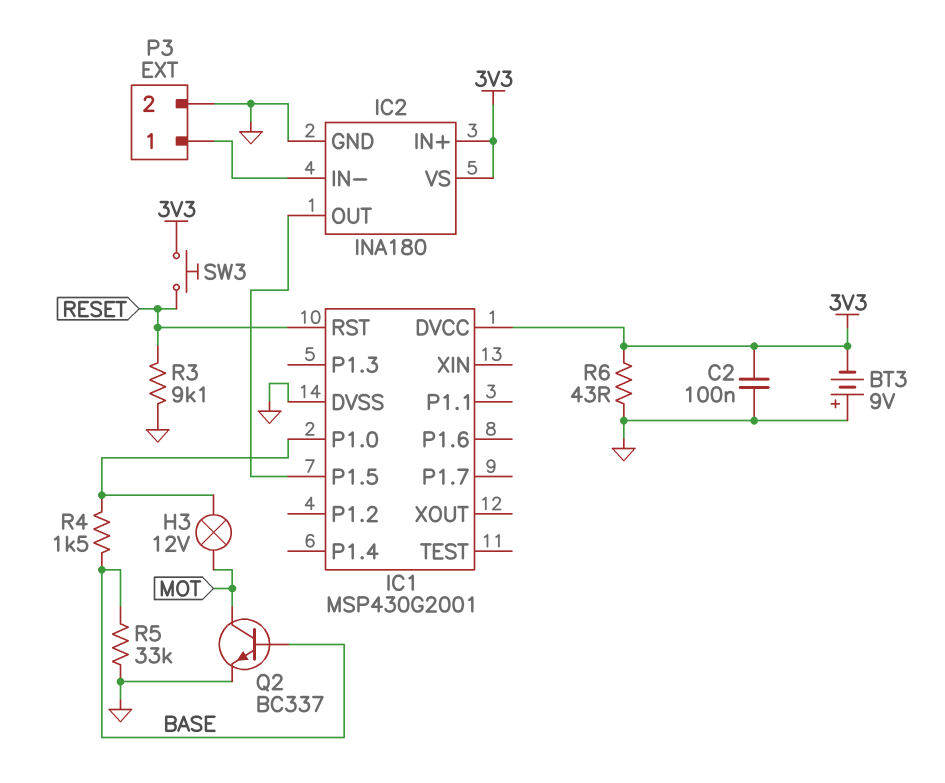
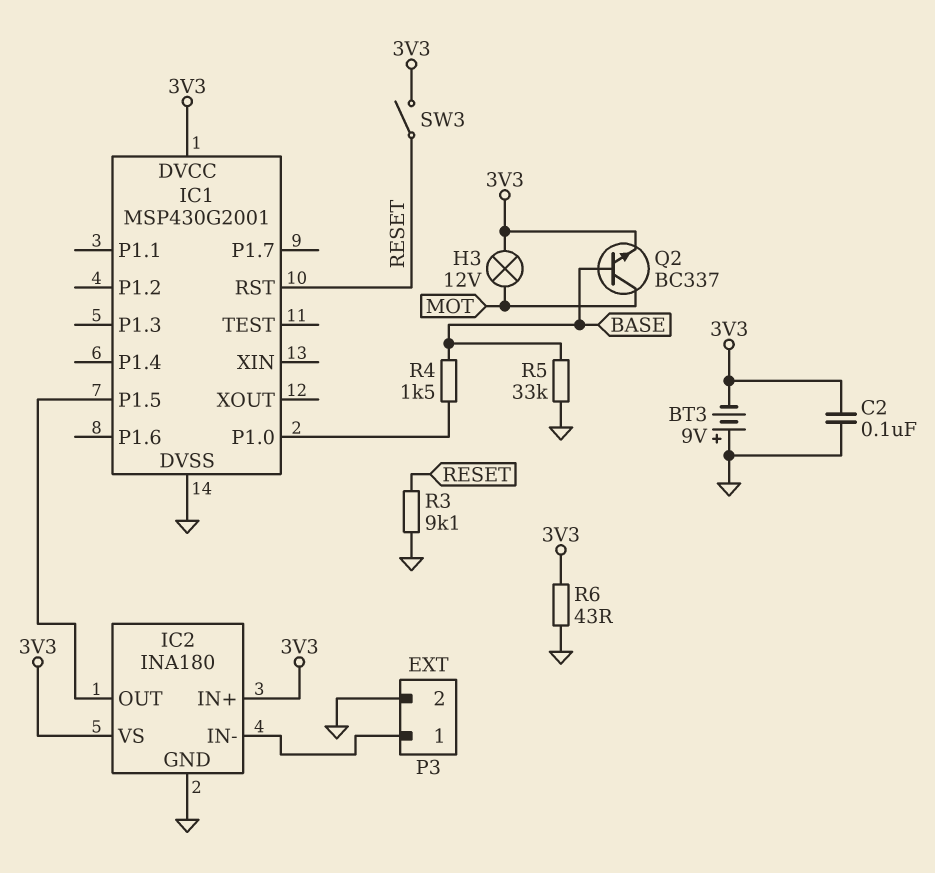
H3: lamp 12V (IC1/P1.0, MOT) -> lamp 12V (3V3, MOT)
Q2: NPN BC337 (B BASE, C MOT, E GND) -> NPN BC337 (B BASE, C MOT, E 3V3)
SW3: button (3V3, RESET) -> switch (3V3, RESET)

